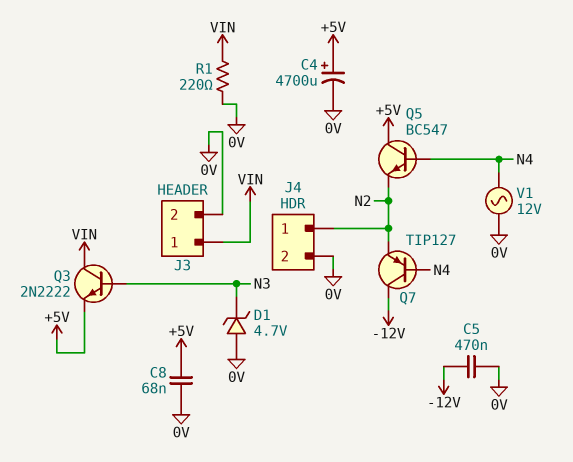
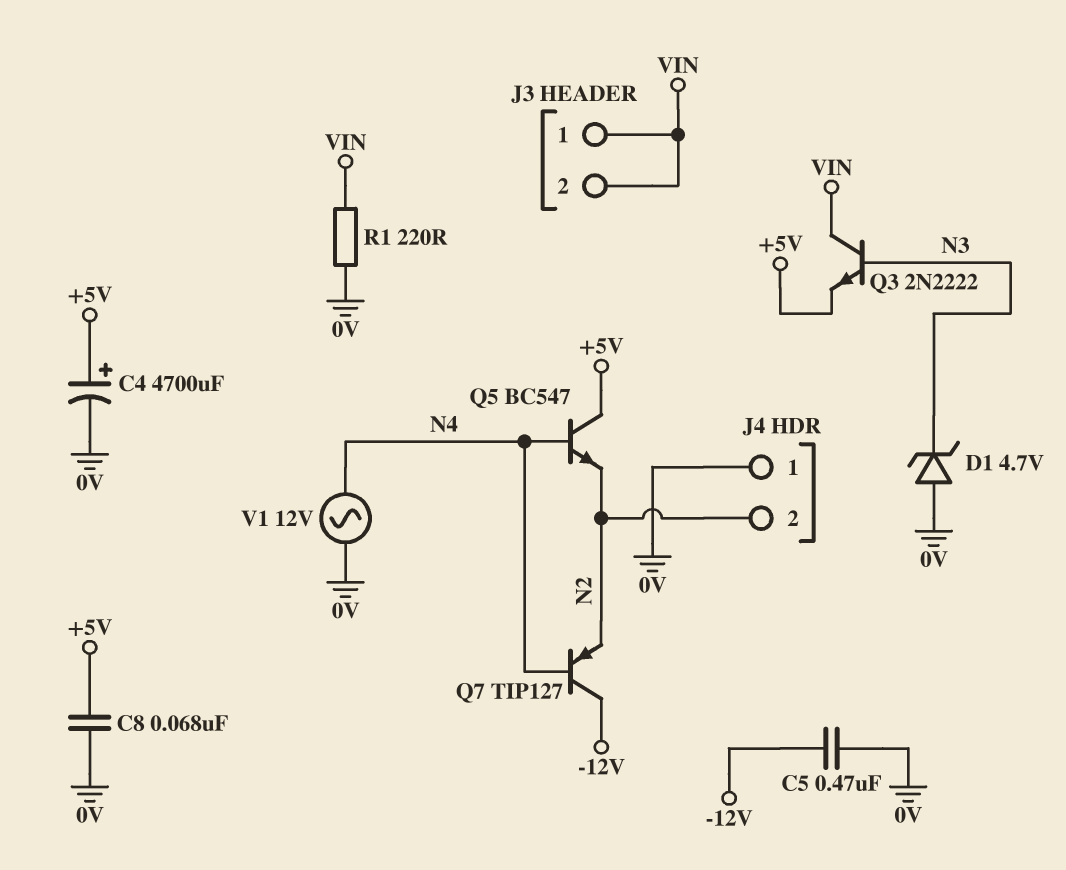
J3 pin 2: 0V -> VIN
J4 pin 1: N2 -> 0V
J4 pin 2: 0V -> N2

